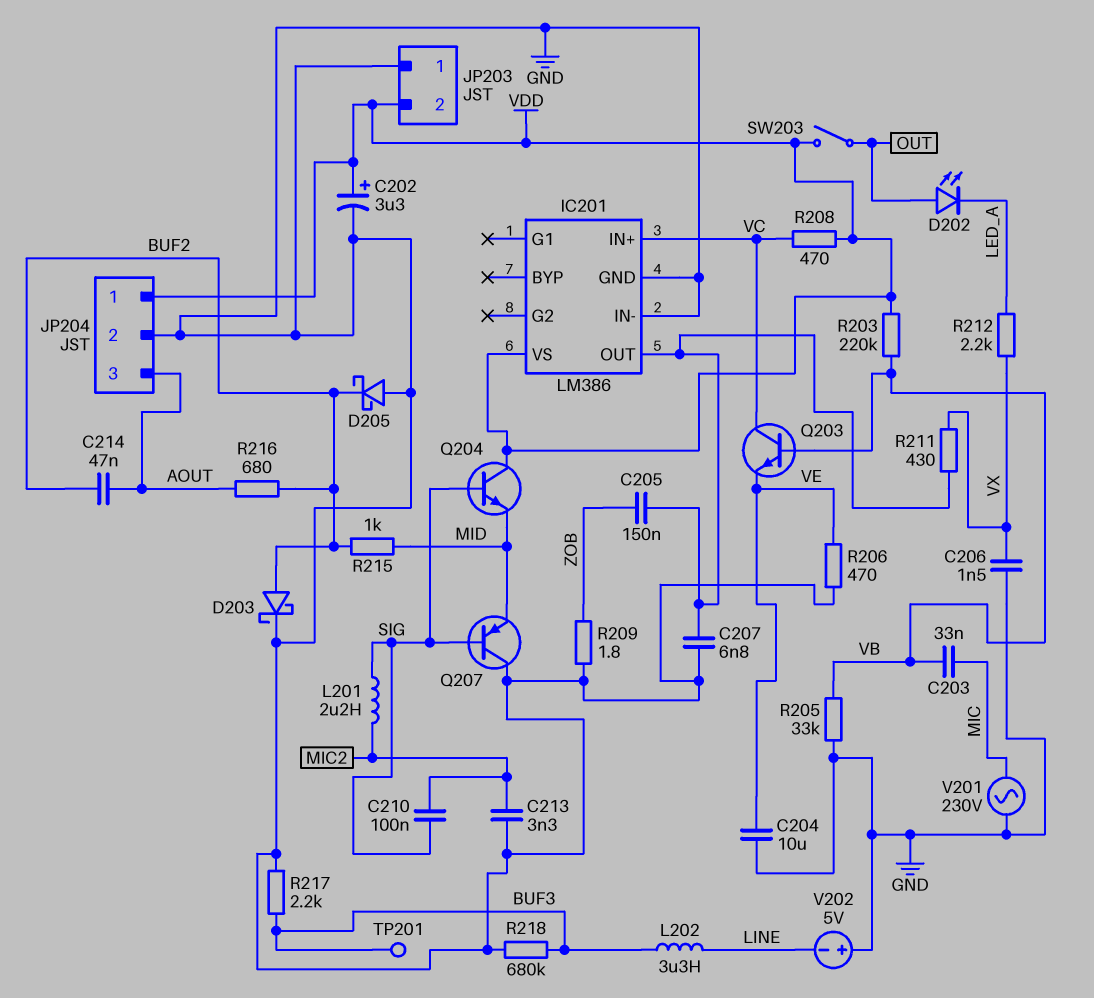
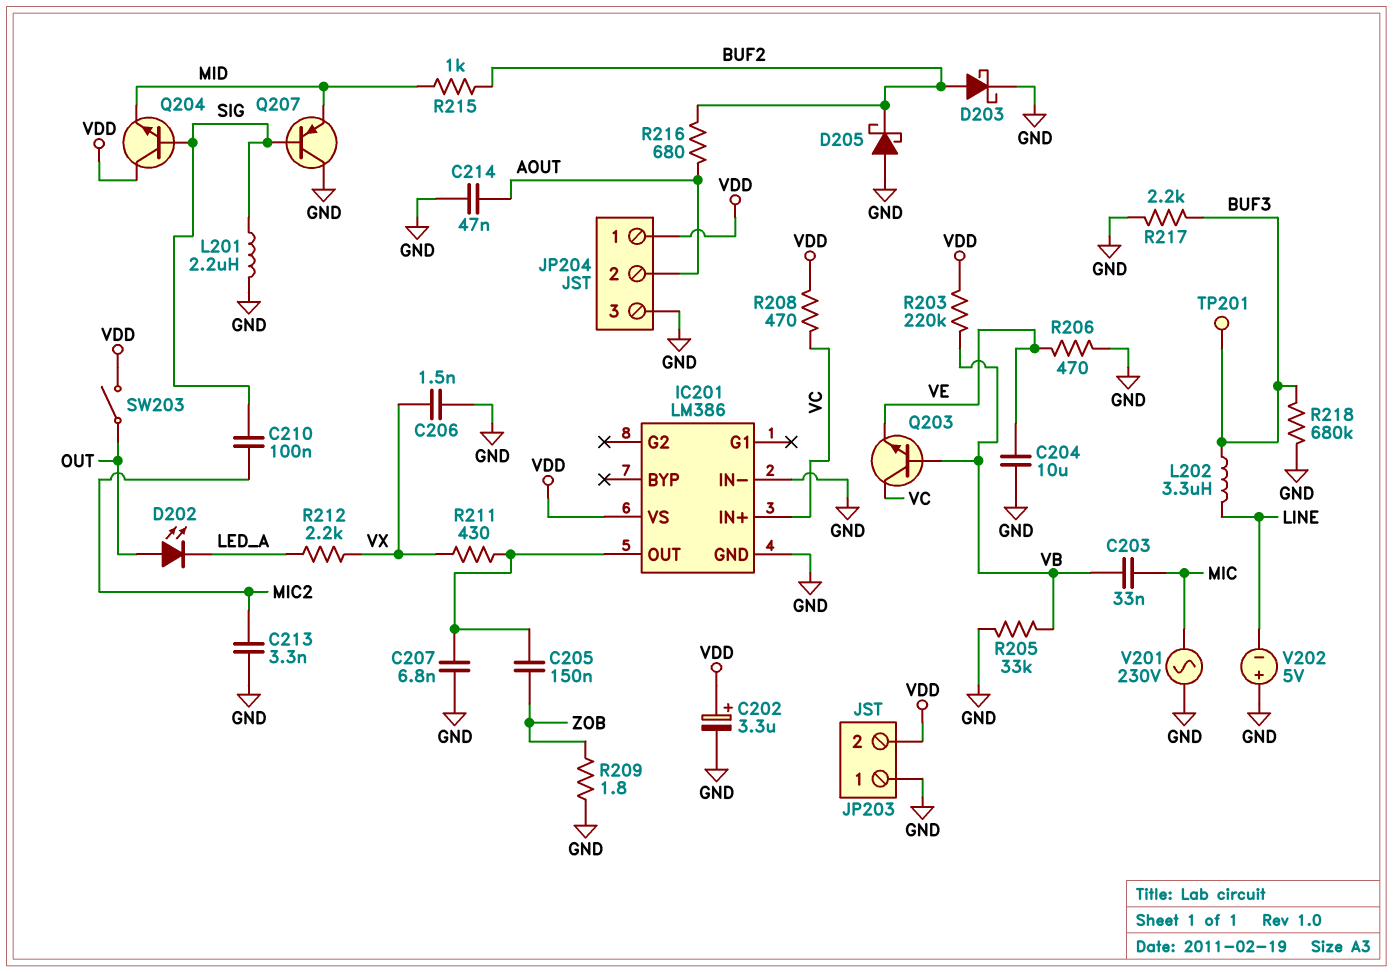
C214: 47nF (AOUT, BUF2) -> 47nF (AOUT, GND)
JP204 pin 2: GND -> AOUT
JP204 pin 3: AOUT -> GND
L201: 2.2uH (MIC2, SIG) -> 2.2uH (GND, SIG)

